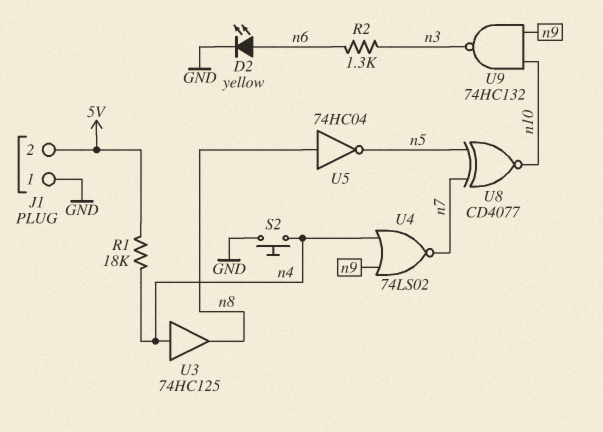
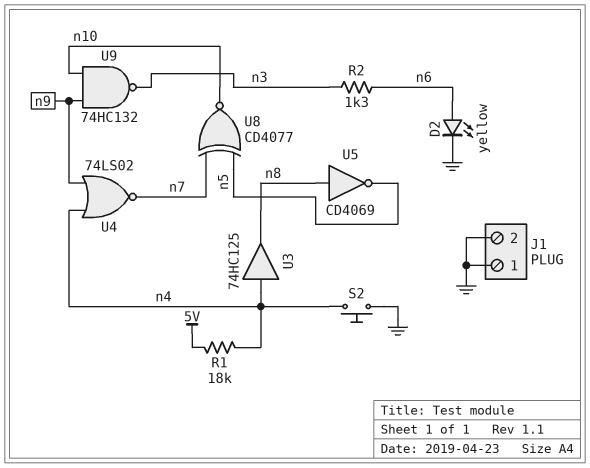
J1 pin 2: 5V -> GND
U5: NOT 74HC04 (in n8, out n5) -> NOT CD4069 (in n8, out n5)

